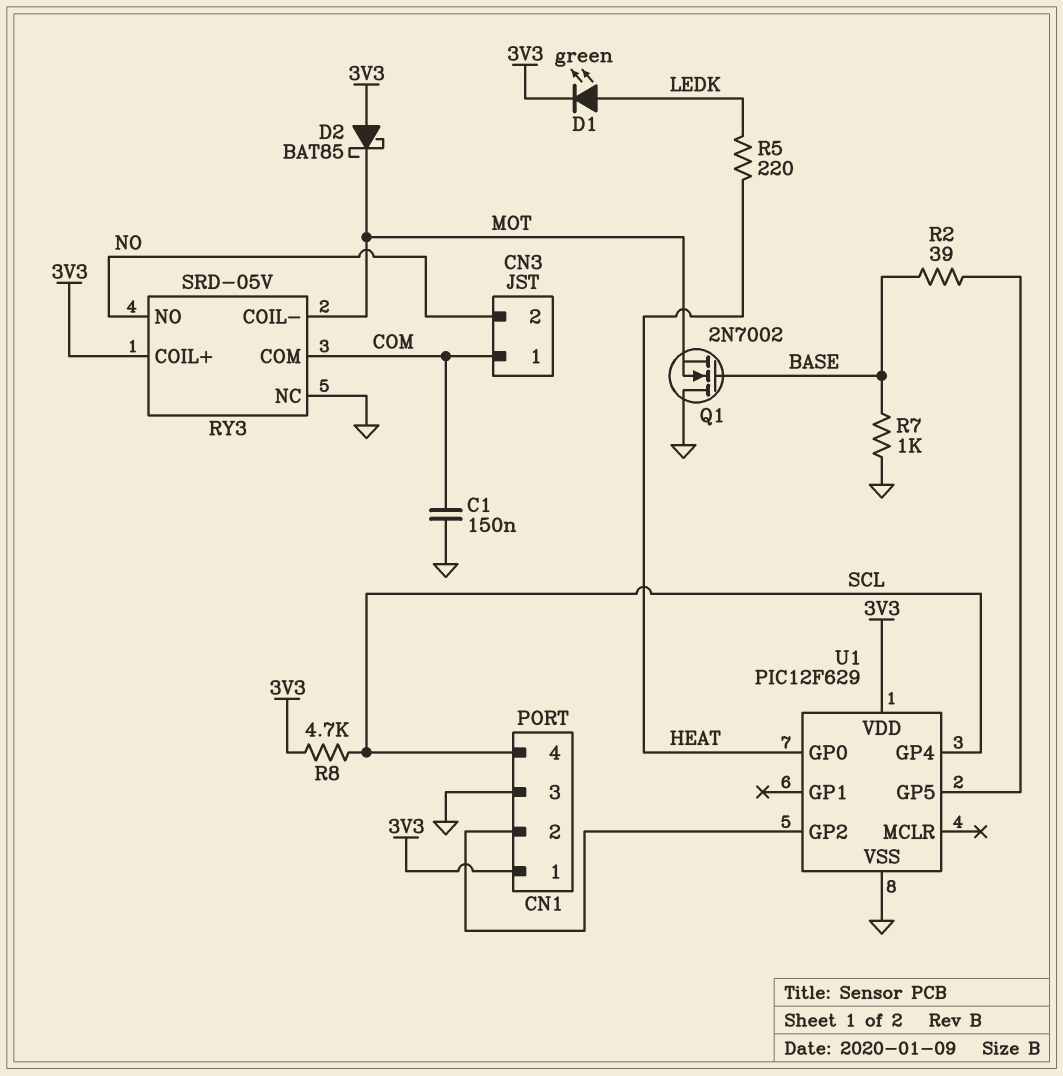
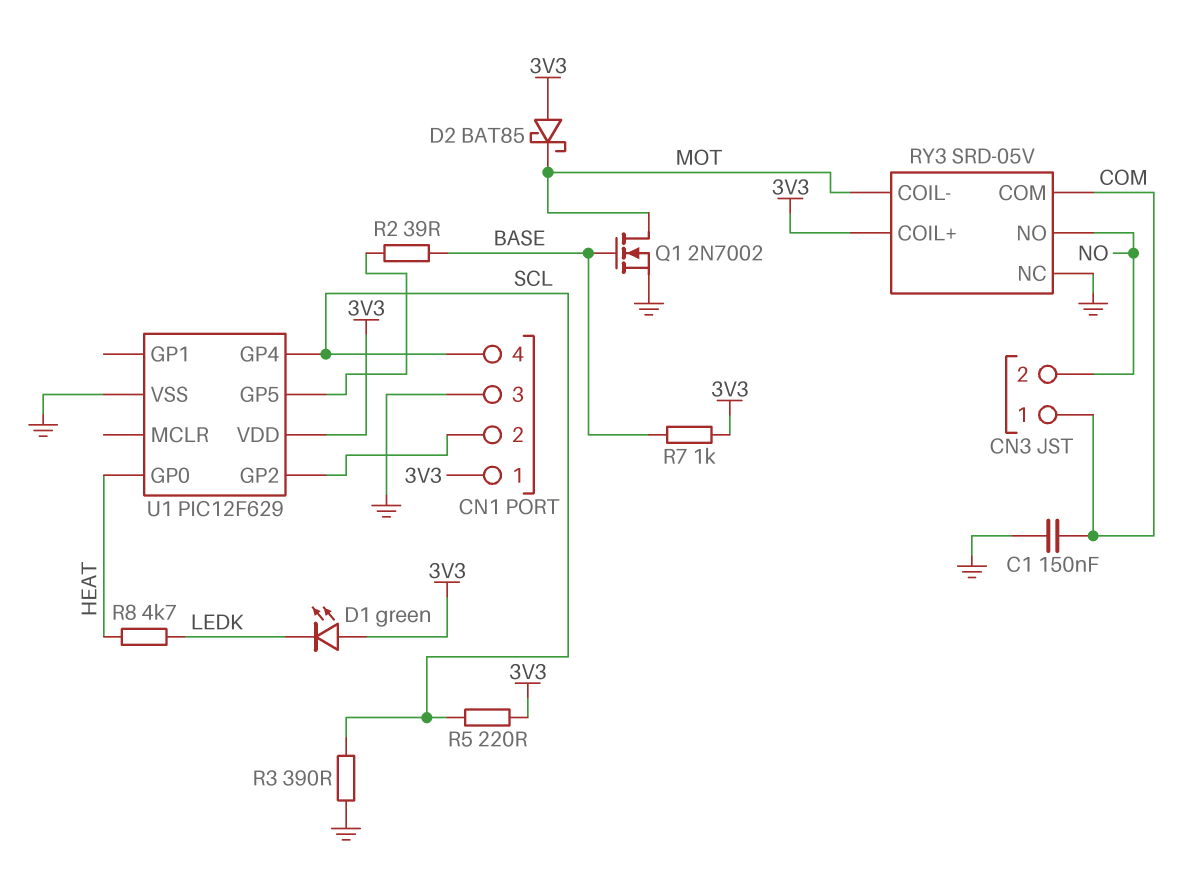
D1: LED green (A LEDK, K 3V3) -> LED green (A 3V3, K LEDK)
Q1: NMOS 2N7002 (G BASE, D GND, S MOT) -> NMOS 2N7002 (G BASE, D MOT, S GND)
R3: none -> 390 (GND, SCL)
R5: 220 (HEAT, LEDK) -> 220 (3V3, SCL)
R7: 1k (BASE, GND) -> 1k (3V3, BASE)
R8: 4.7k (3V3, SCL) -> 4.7k (HEAT, LEDK)

